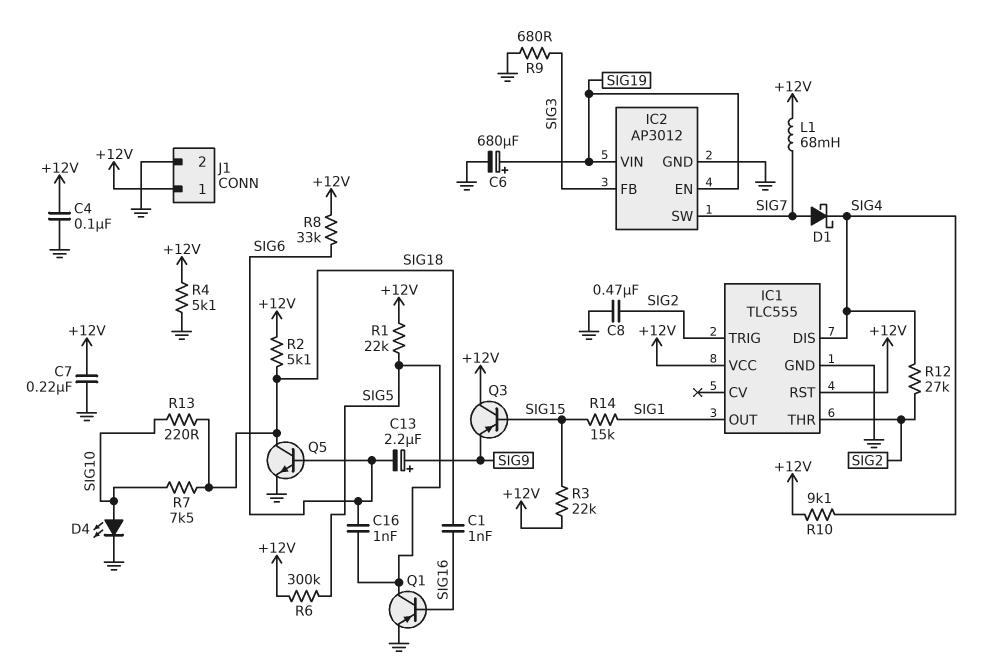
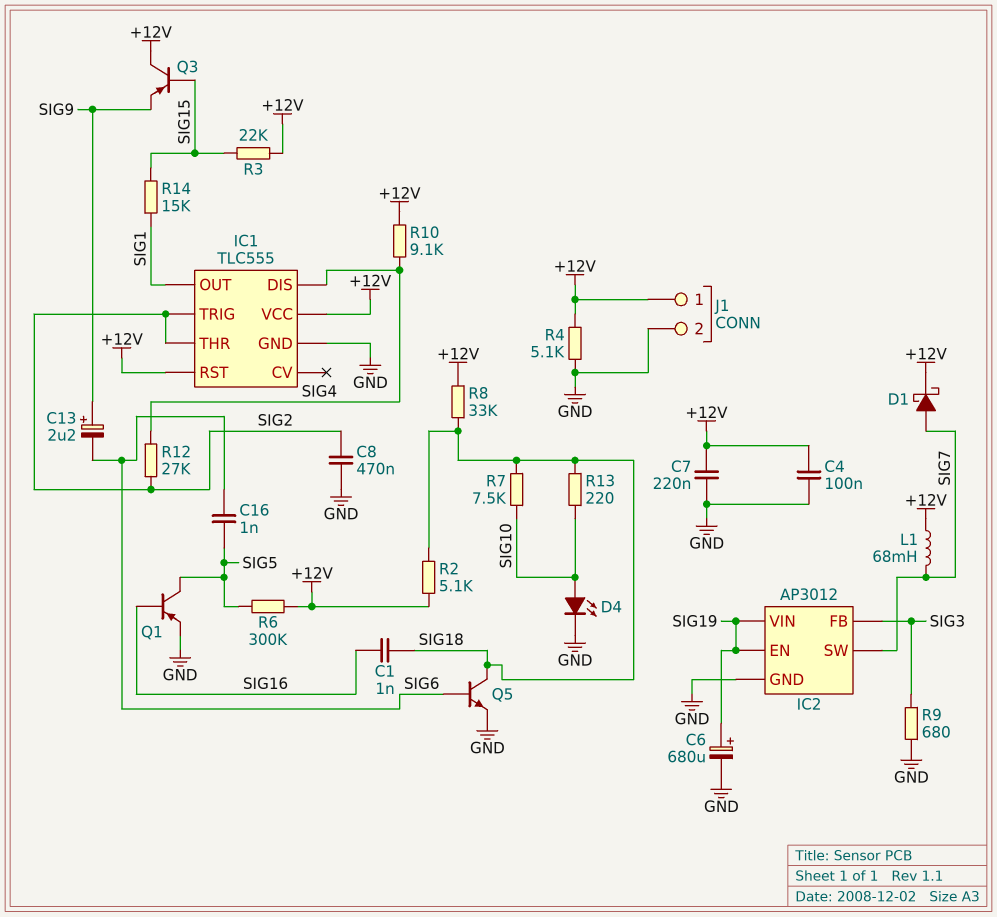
D1: schottky (A SIG7, K SIG4) -> schottky (A SIG7, K +12V)
R1: 22k (+12V, SIG5) -> none
R8: 33k (+12V, SIG6) -> 33k (+12V, SIG18)

